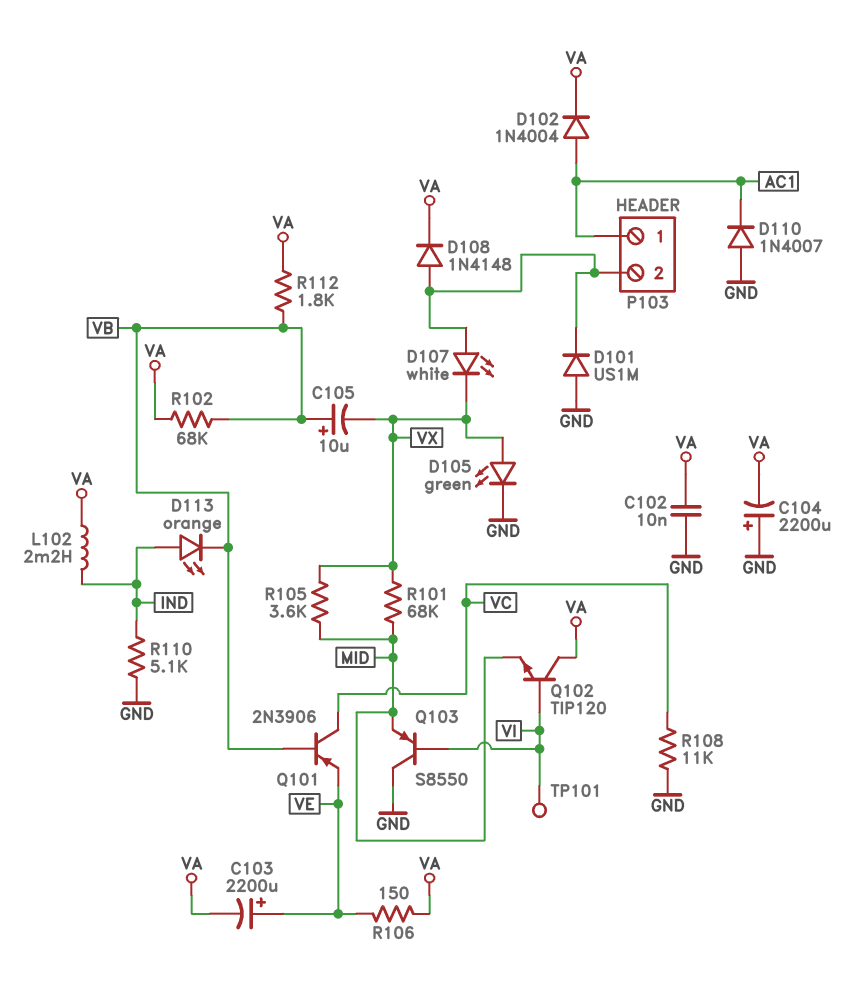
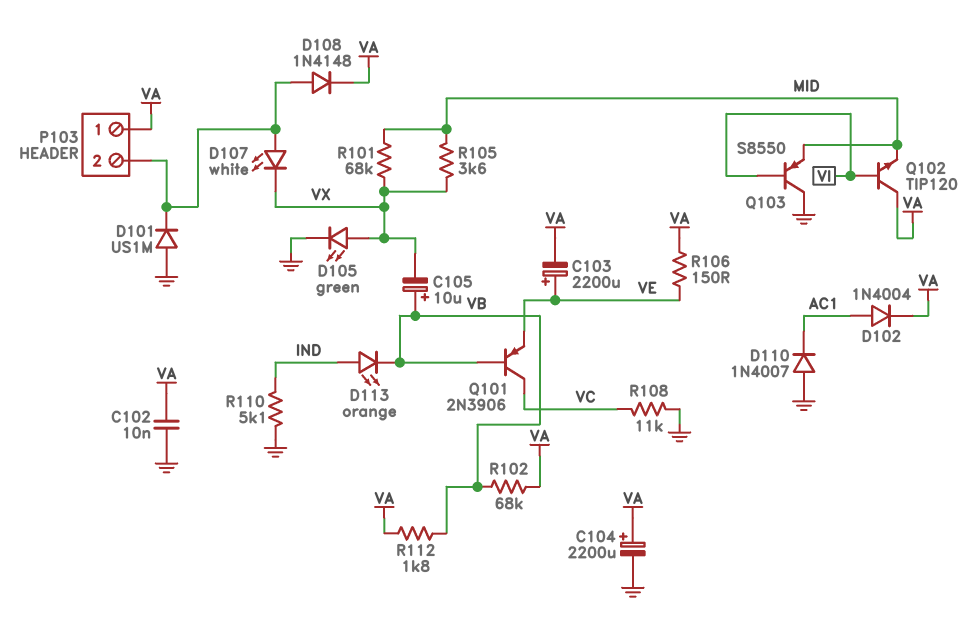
C104: 2200uF (plus GND, minus VA) -> 2200uF (plus VA, minus GND)
L102: 2.2mH (IND, VA) -> none
P103 pin 1: AC1 -> VA
TP101: test point (VI) -> none

